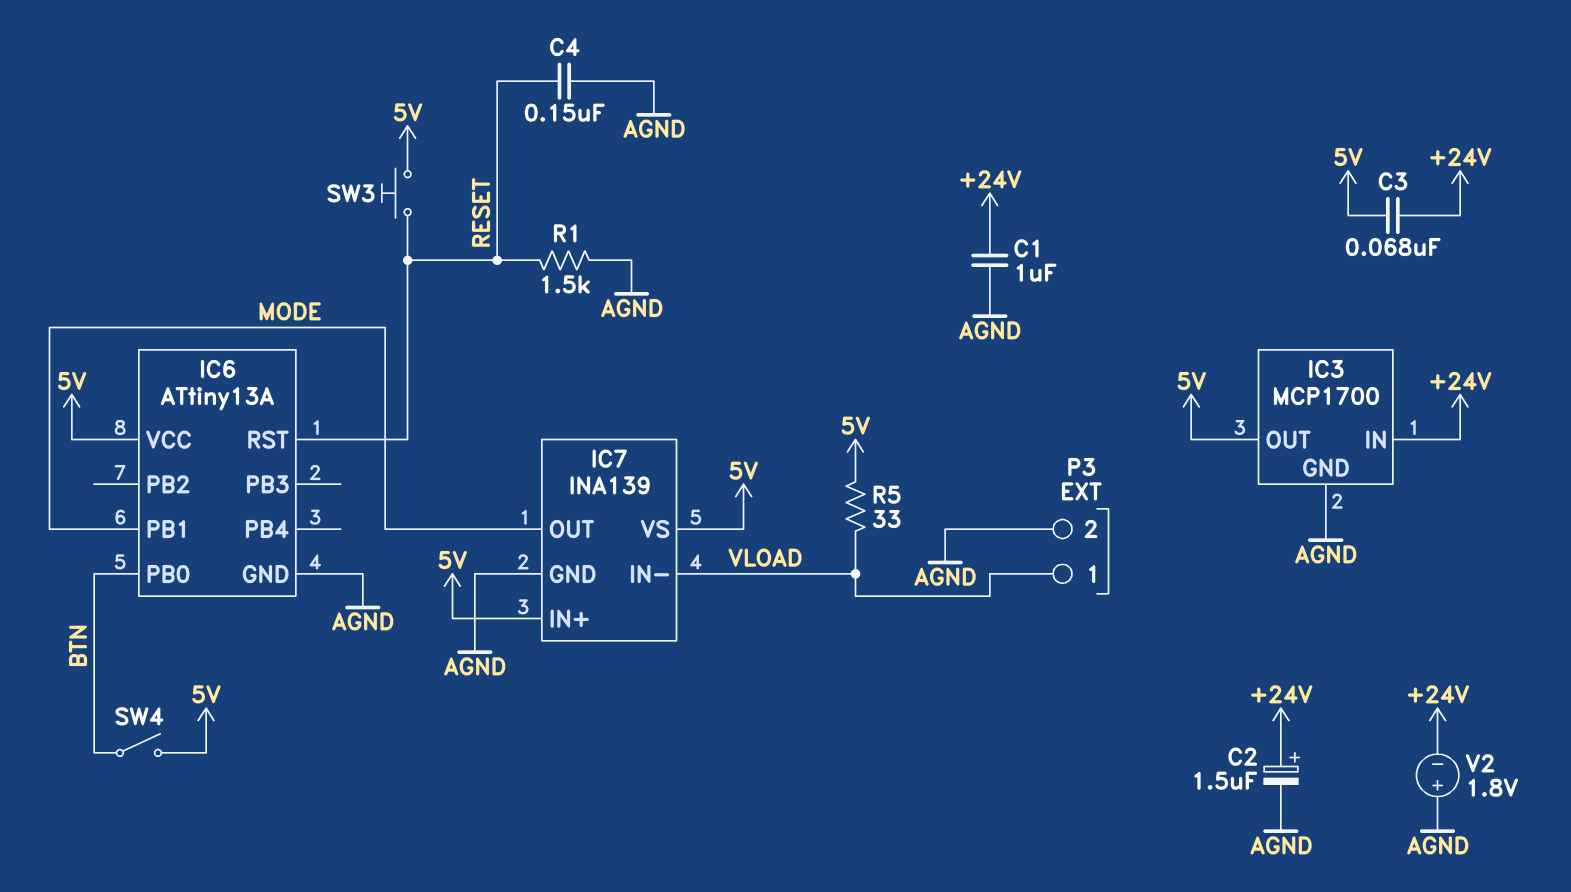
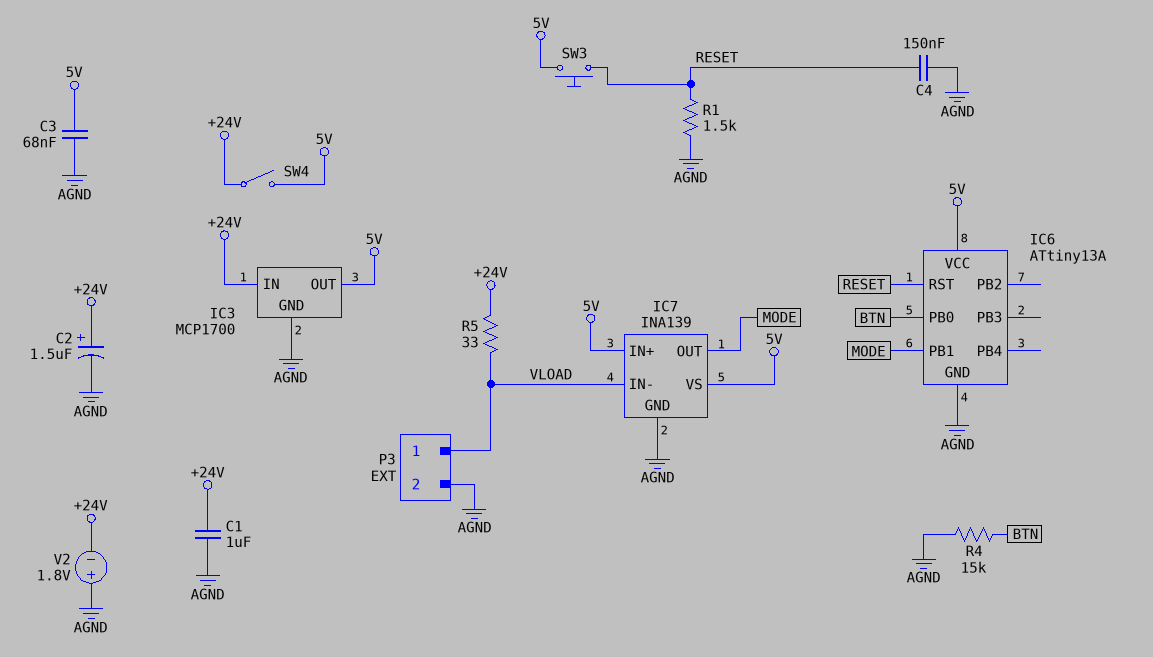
C3: 68nF (+24V, 5V) -> 68nF (5V, AGND)
R4: none -> 15k (AGND, BTN)
R5: 33 (5V, VLOAD) -> 33 (+24V, VLOAD)
SW4: switch (5V, BTN) -> switch (+24V, 5V)

